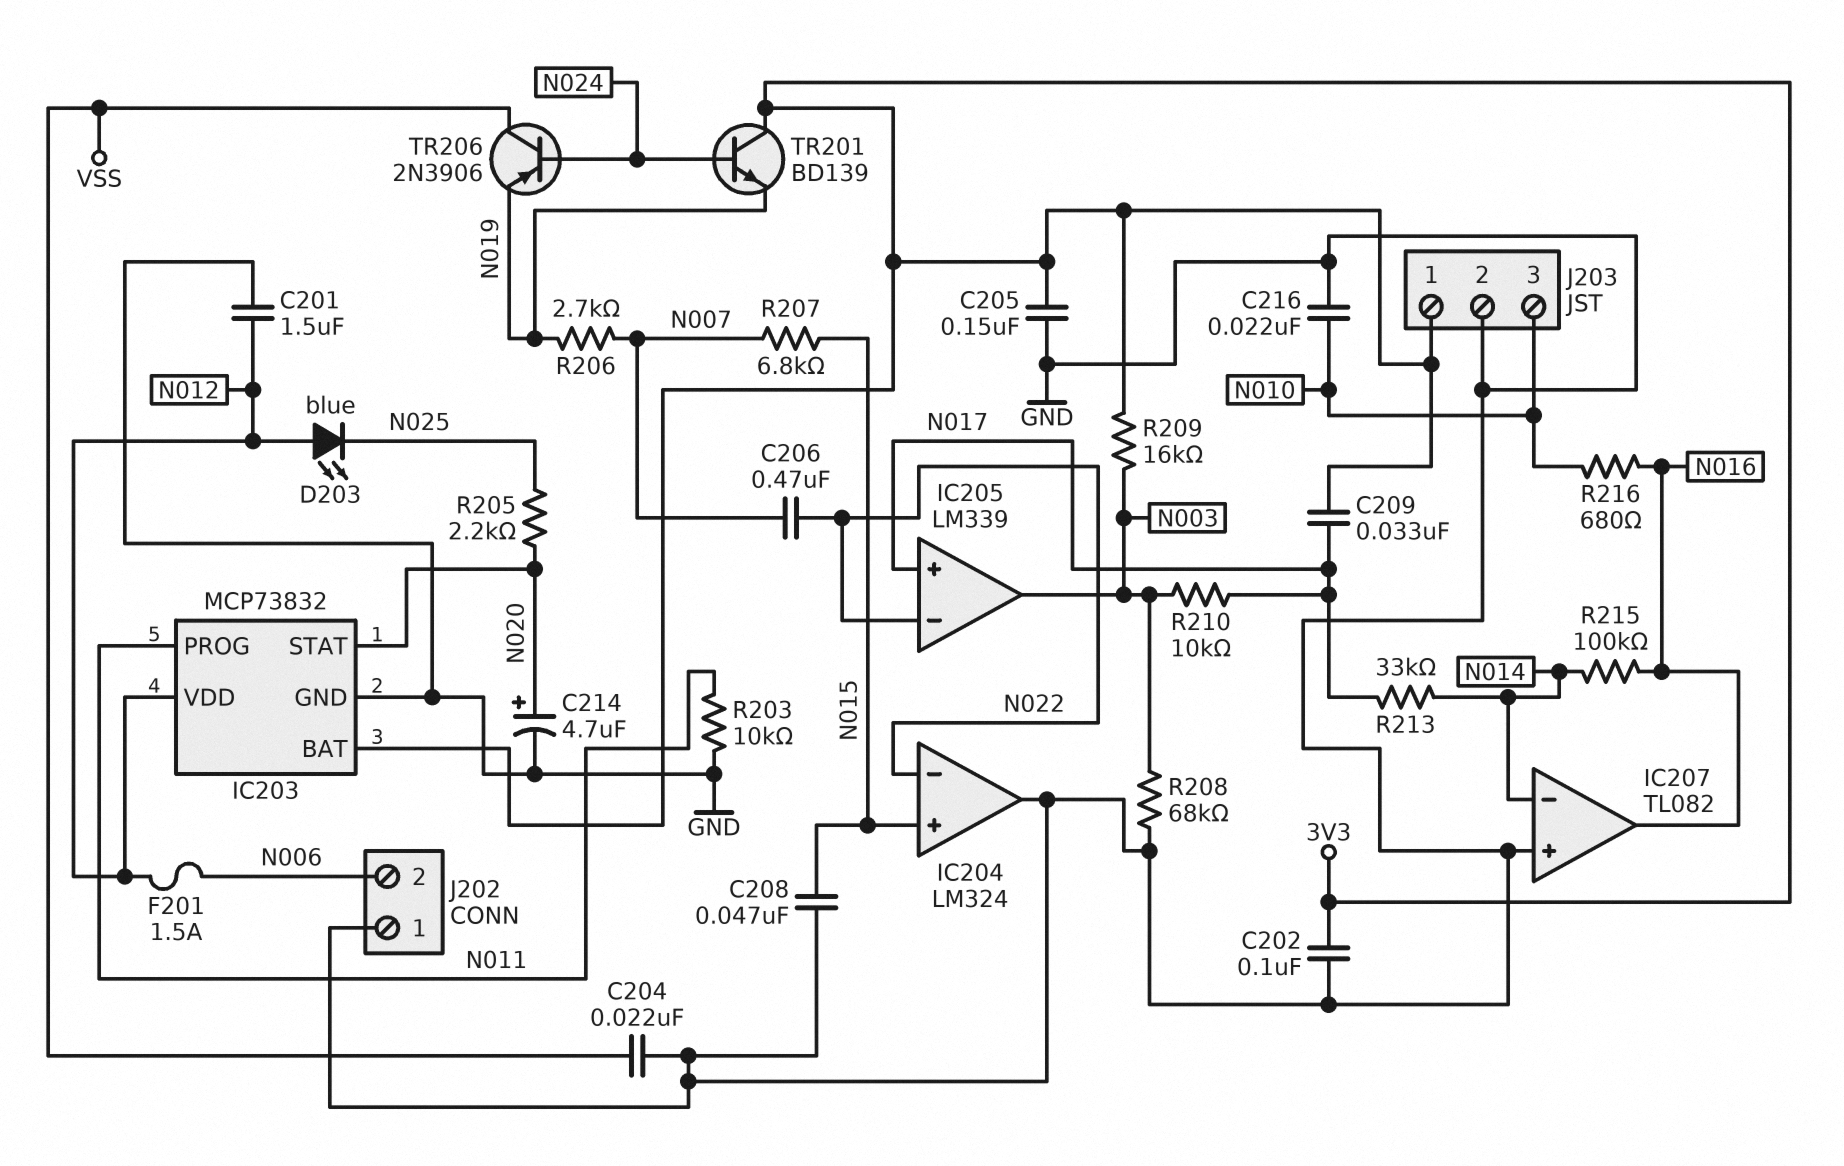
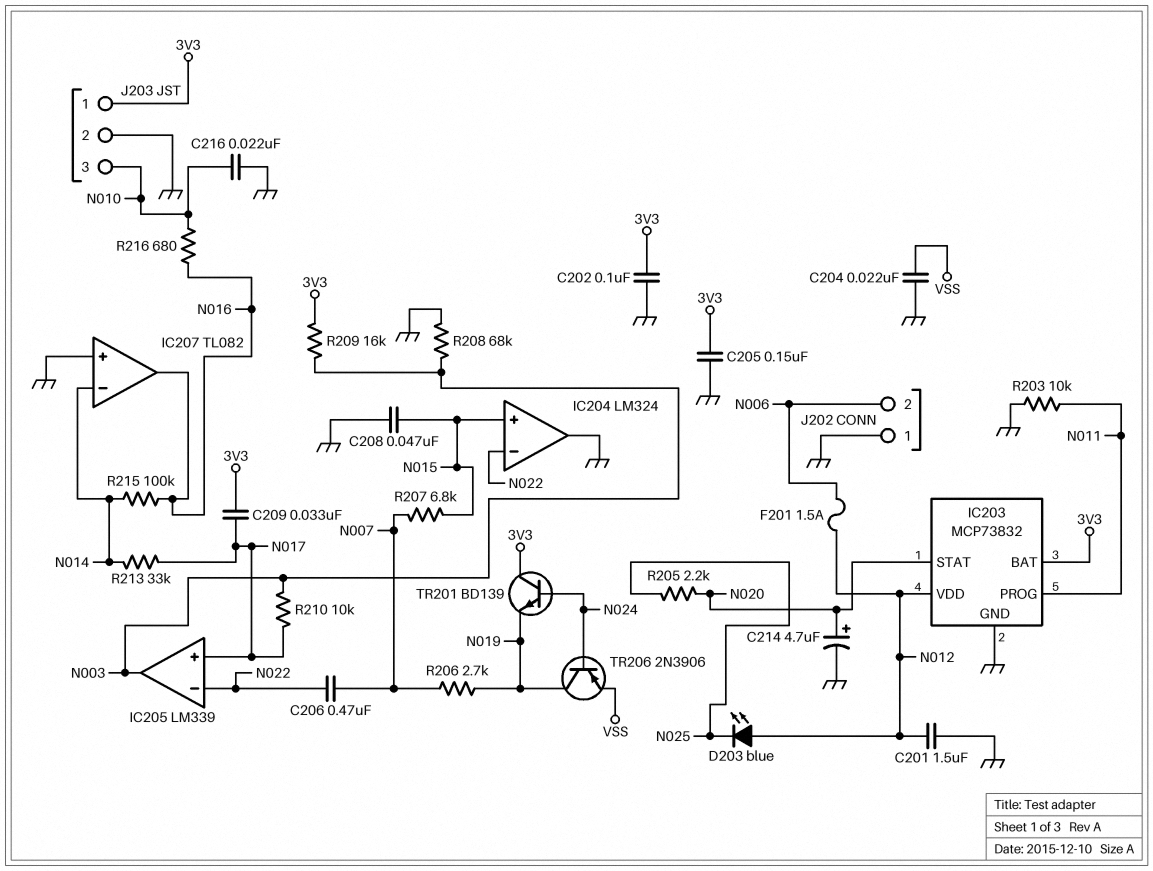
TR206: PNP 2N3906 (B N024, C VSS, E N019) -> PNP 2N3906 (B N024, C N019, E VSS)

